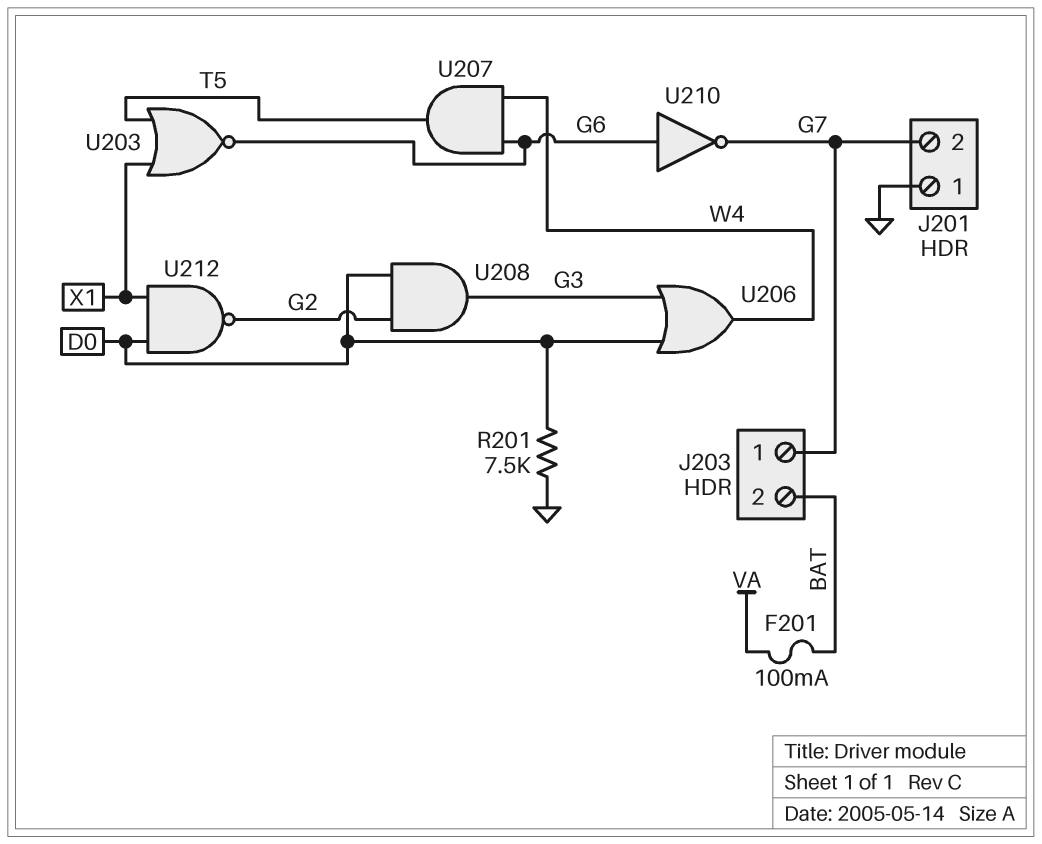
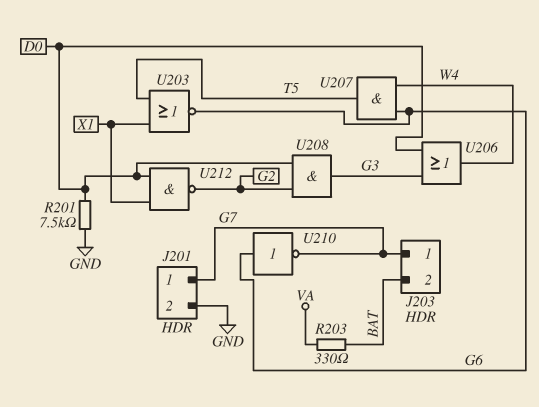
F201: 100mA (BAT, VA) -> none
J201 pin 1: GND -> G7
J201 pin 2: G7 -> GND
R203: none -> 330 (BAT, VA)

